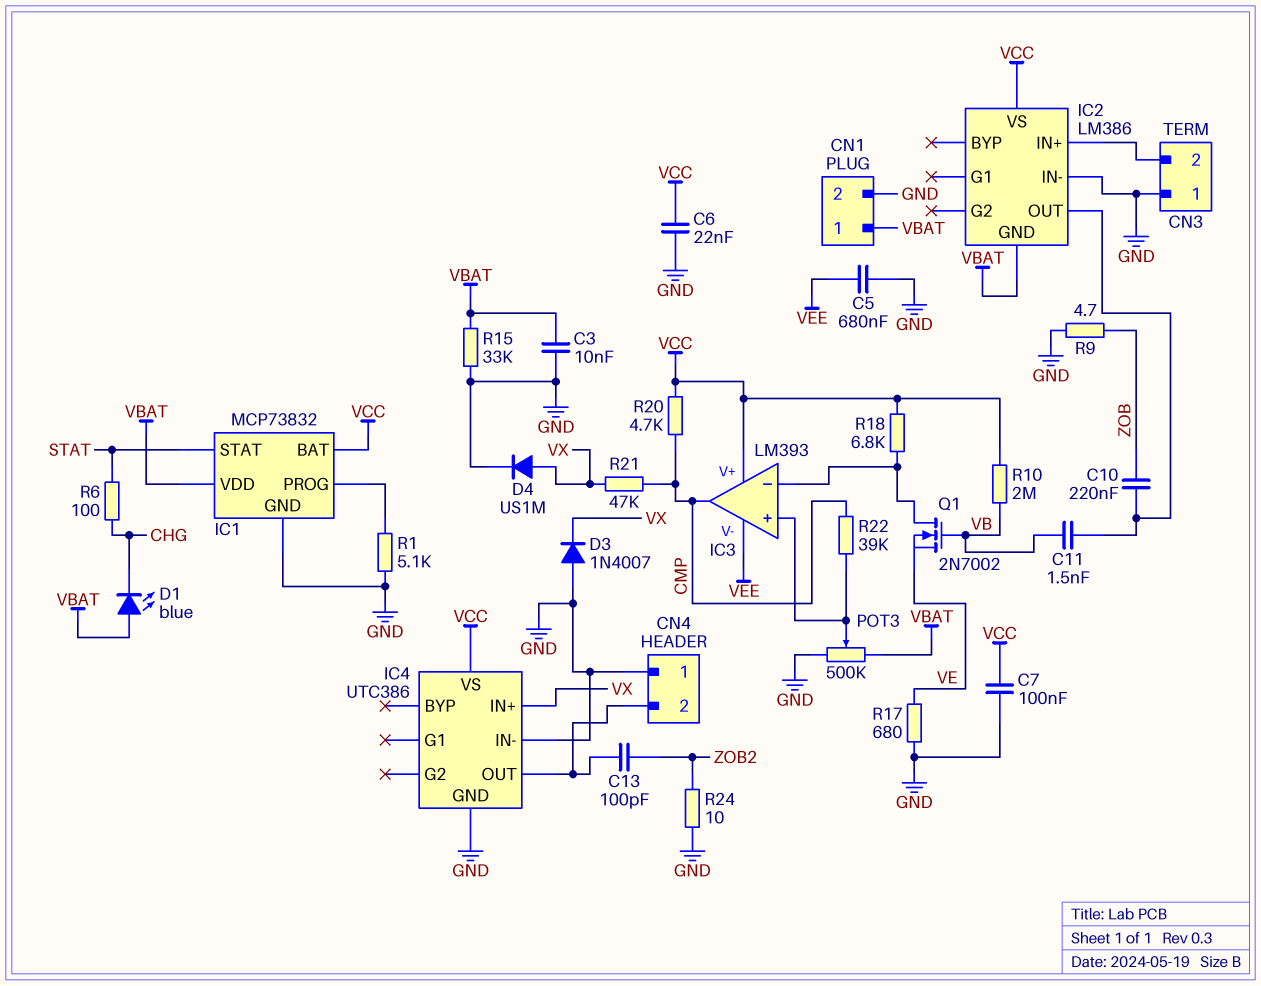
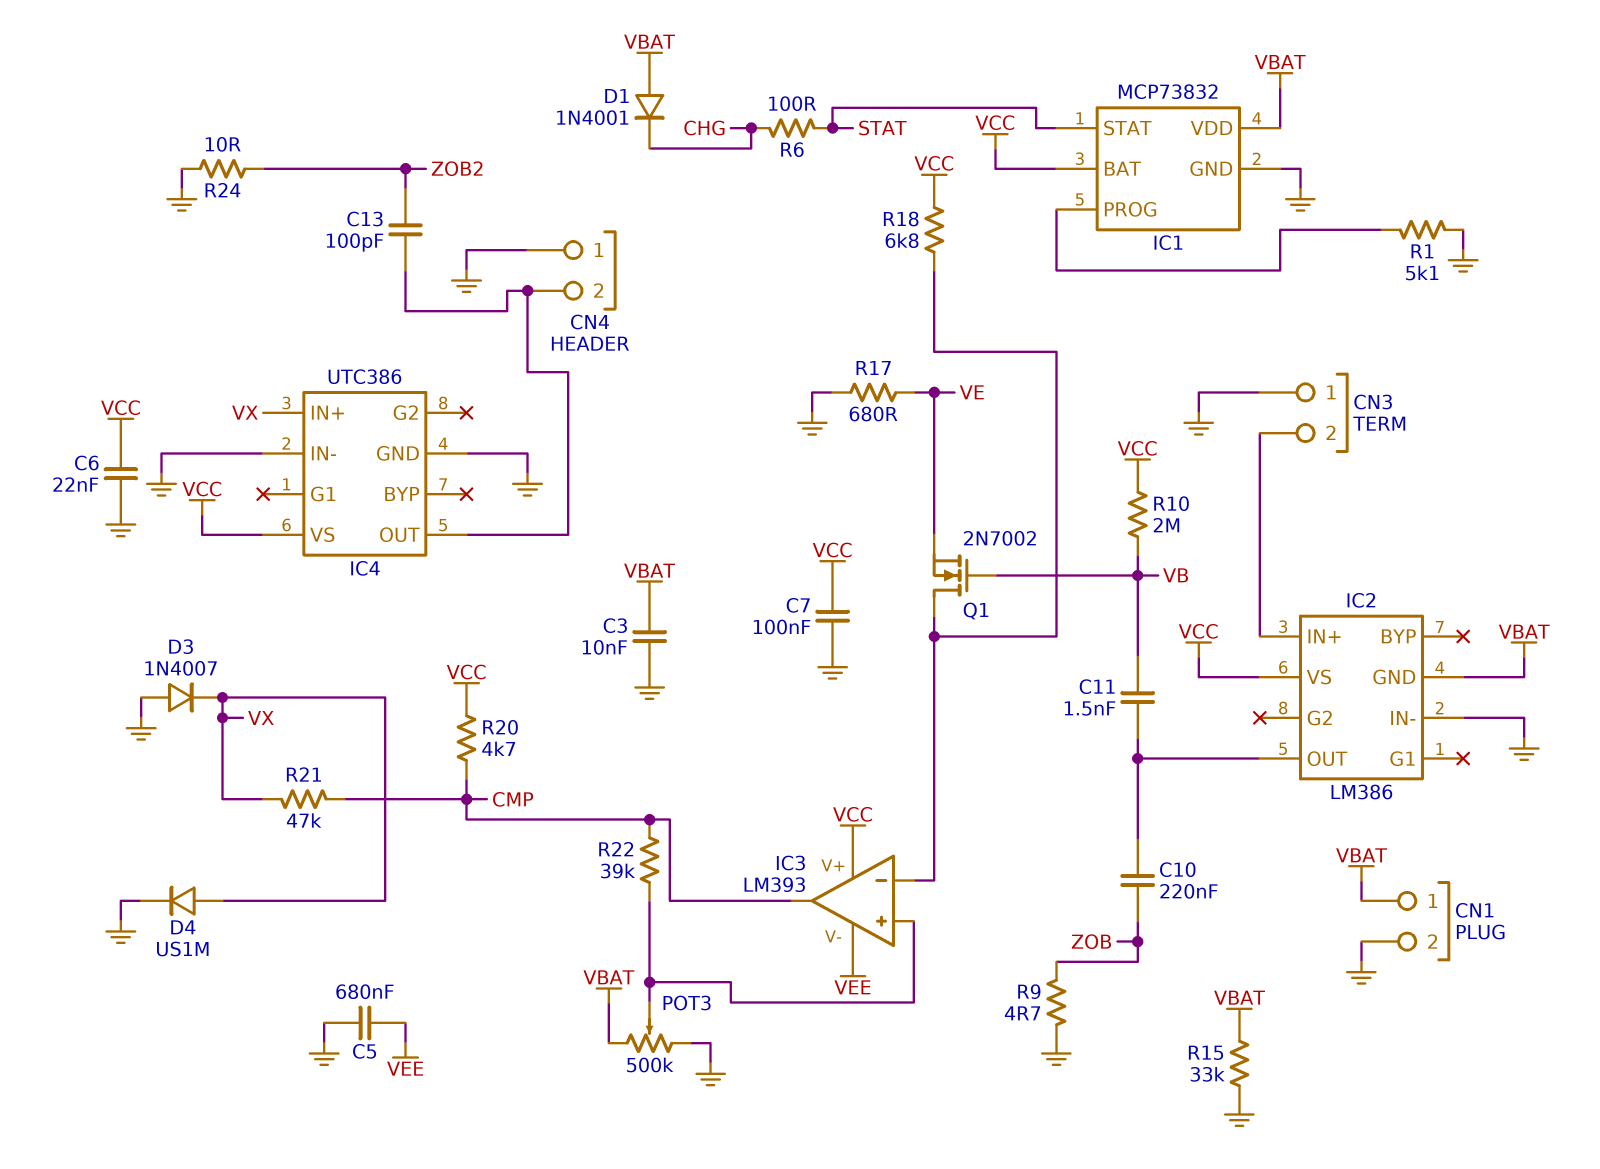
D1: LED blue (A VBAT, K CHG) -> diode 1N4001 (A VBAT, K CHG)

